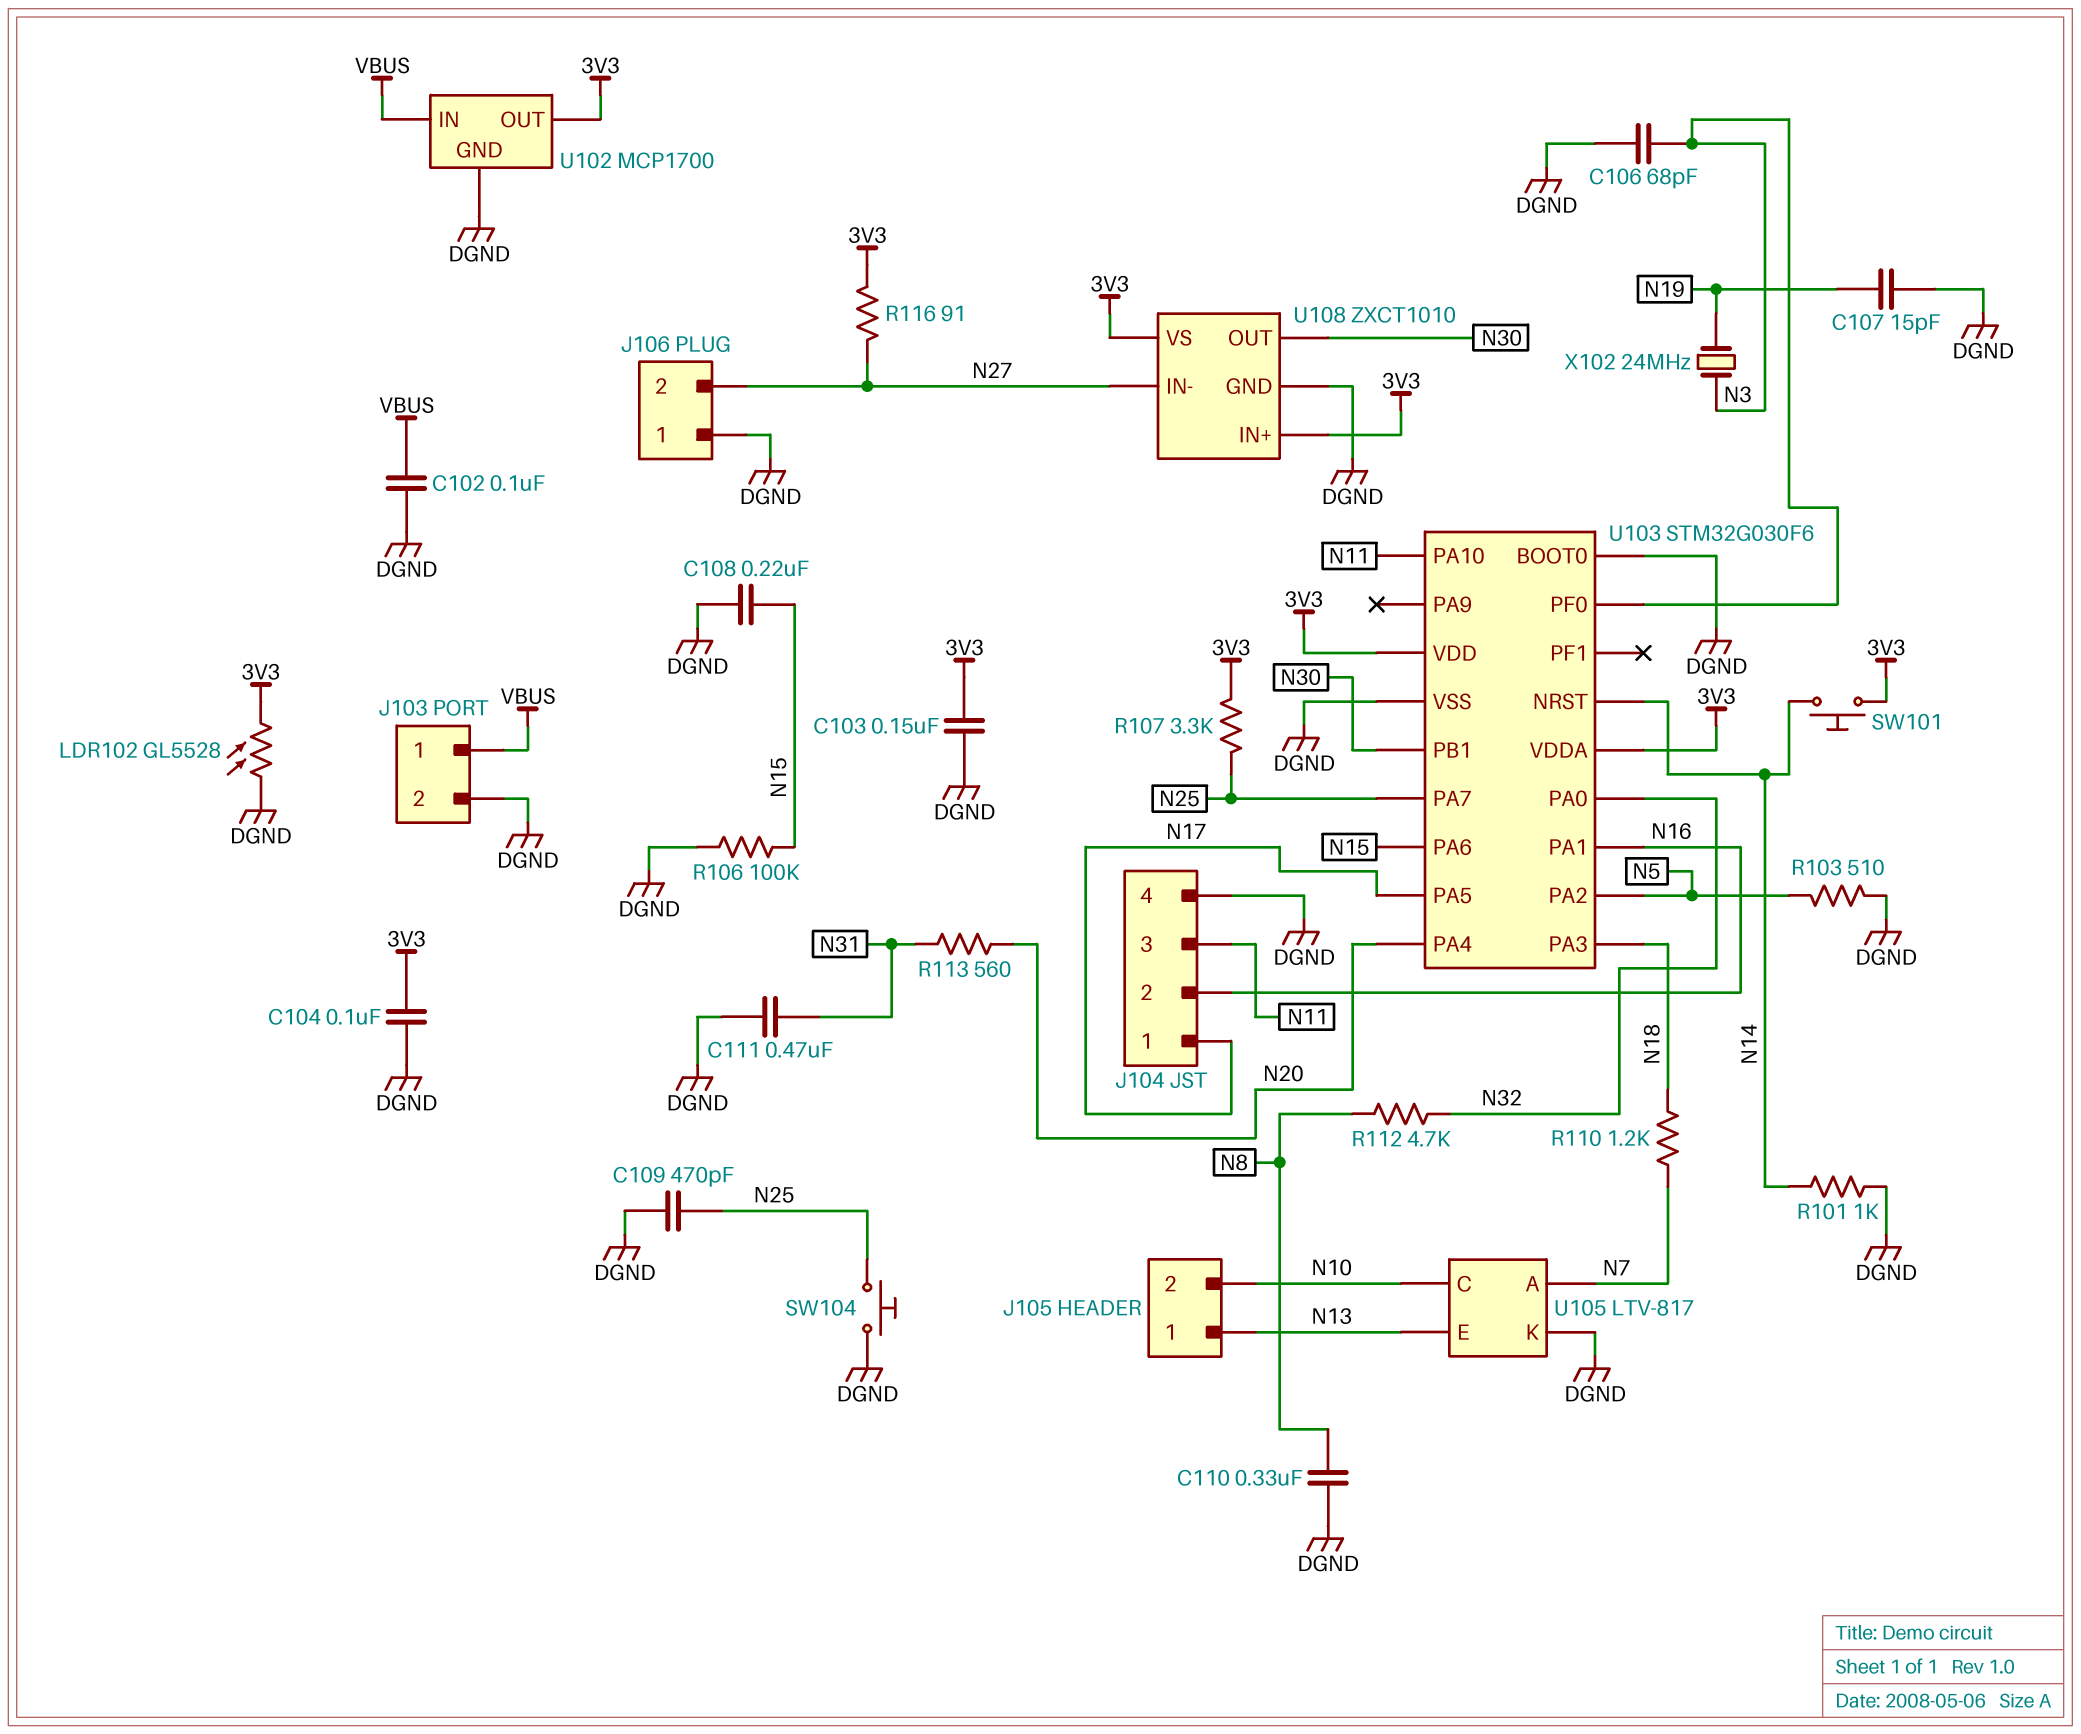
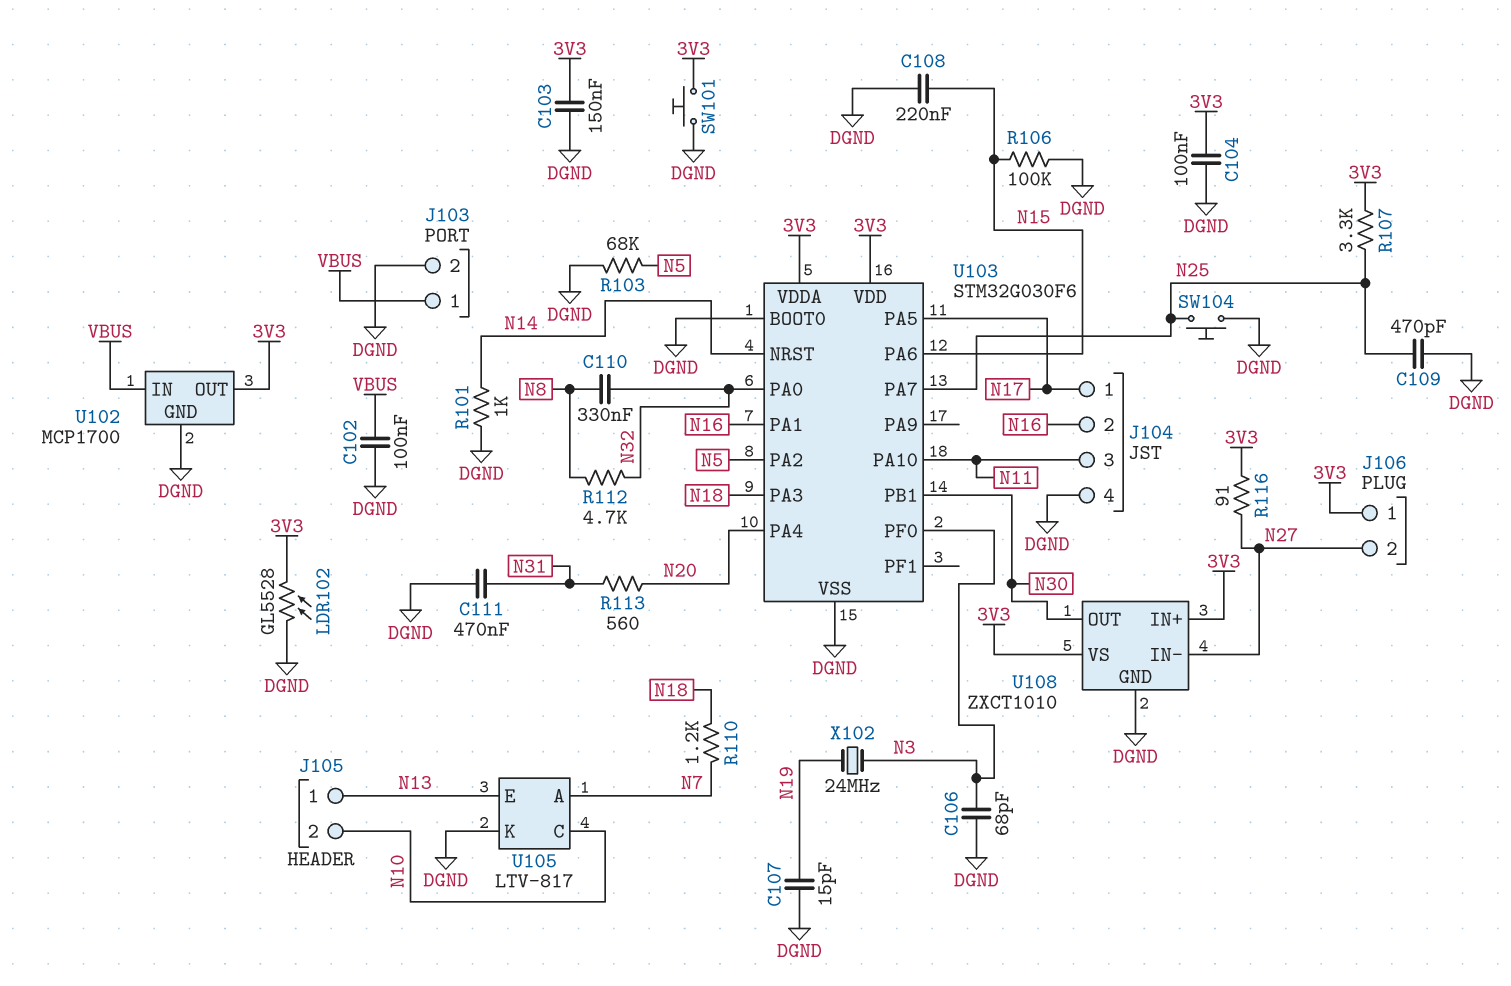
C110: 330nF (DGND, N8) -> 330nF (N8, N32)
J106 pin 1: DGND -> 3V3
R103: 510 (DGND, N5) -> 68k (DGND, N5)
SW101: button (3V3, N14) -> button (3V3, DGND)

